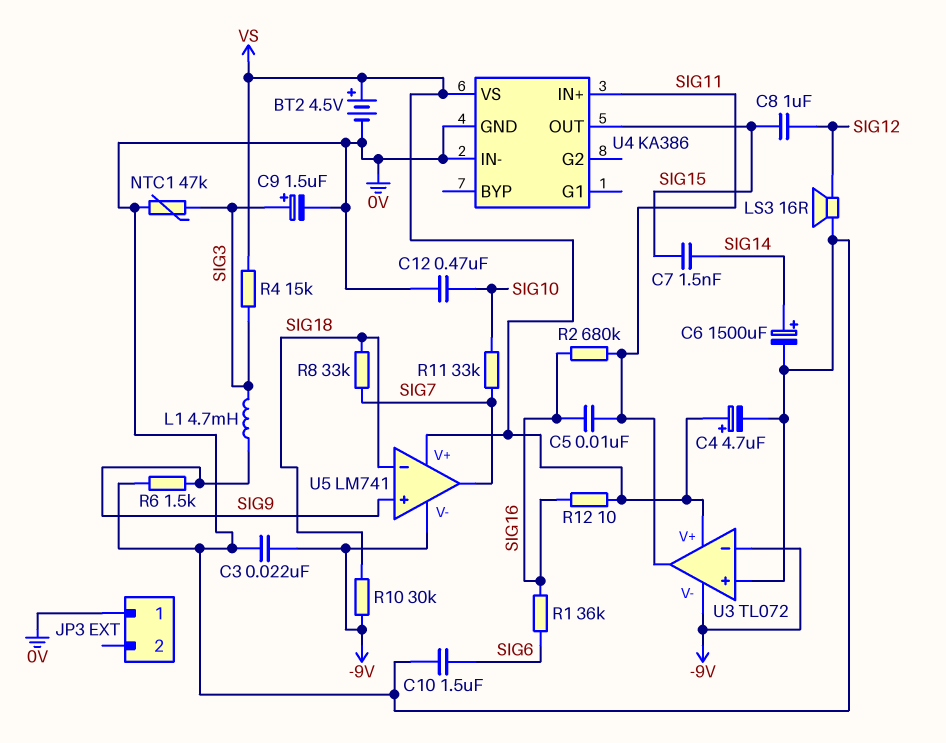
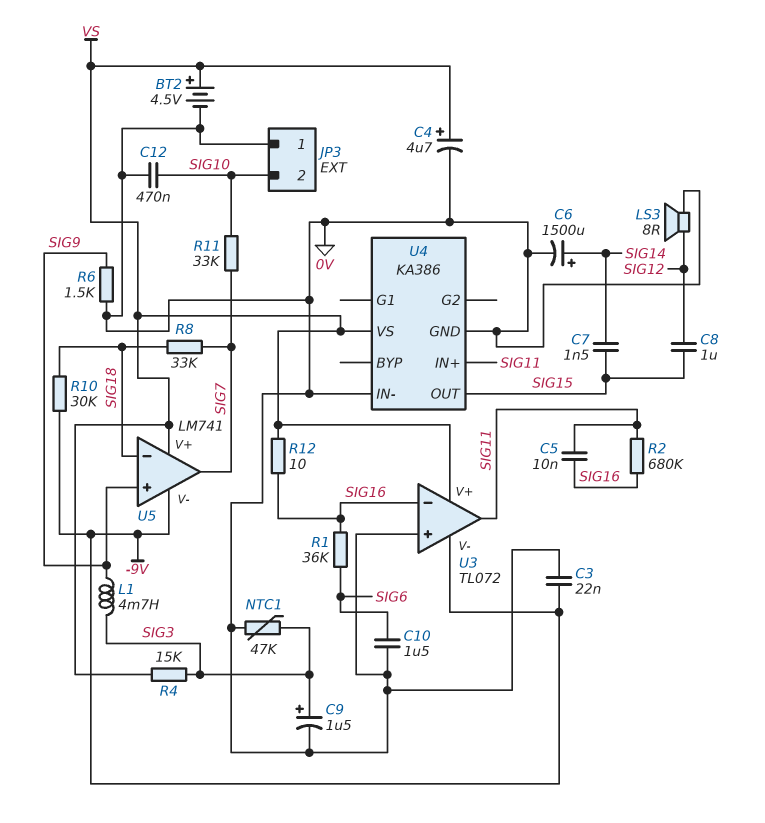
JP3 pin 2: none -> SIG10
LS3: speaker 16R (0V, SIG12) -> speaker 8R (0V, SIG12)
U3 pin in-: -9V -> SIG16

